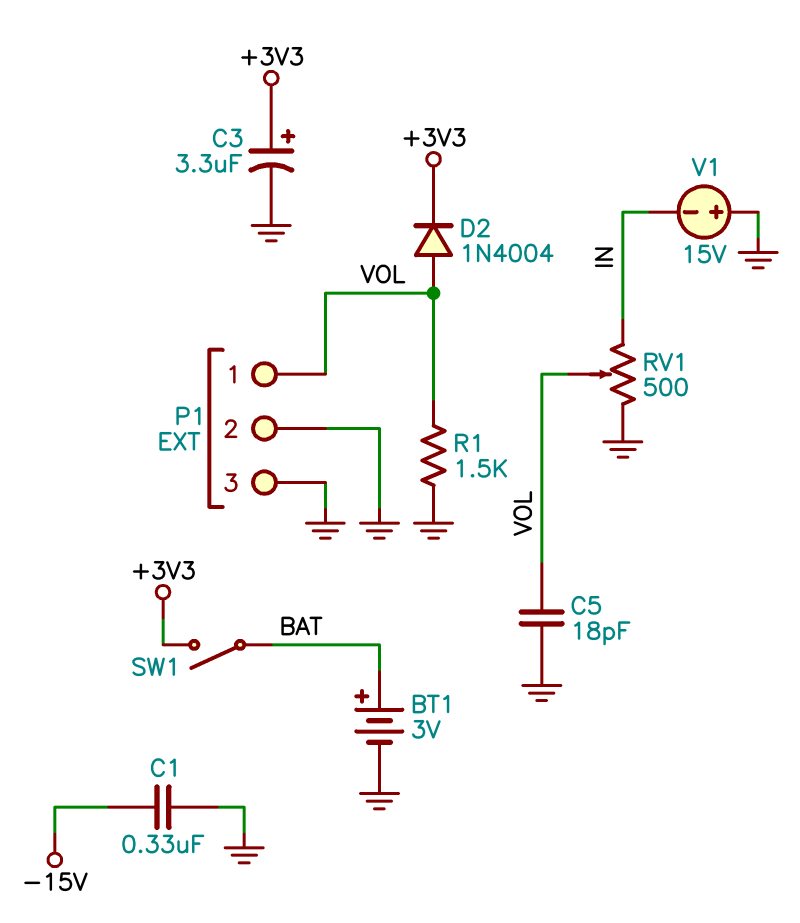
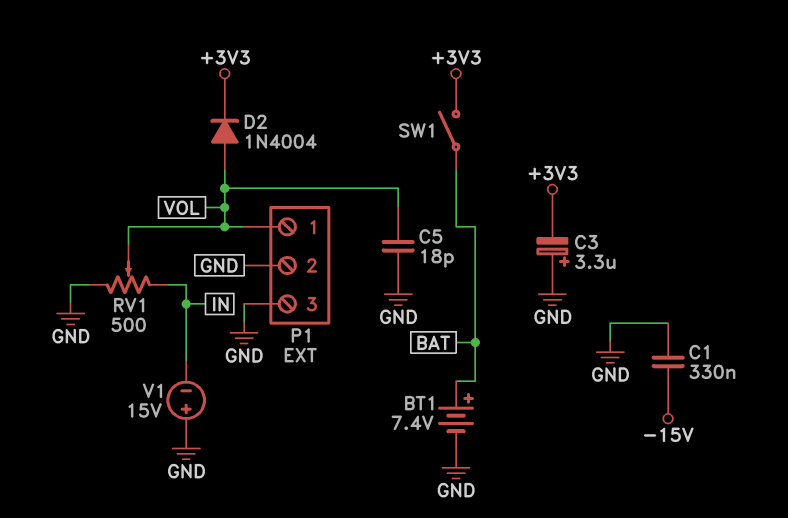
BT1: 3V (plus BAT, minus GND) -> 7.4V (plus BAT, minus GND)
C3: 3.3uF (plus +3V3, minus GND) -> 3.3uF (plus GND, minus +3V3)
R1: 1.5k (GND, VOL) -> none

